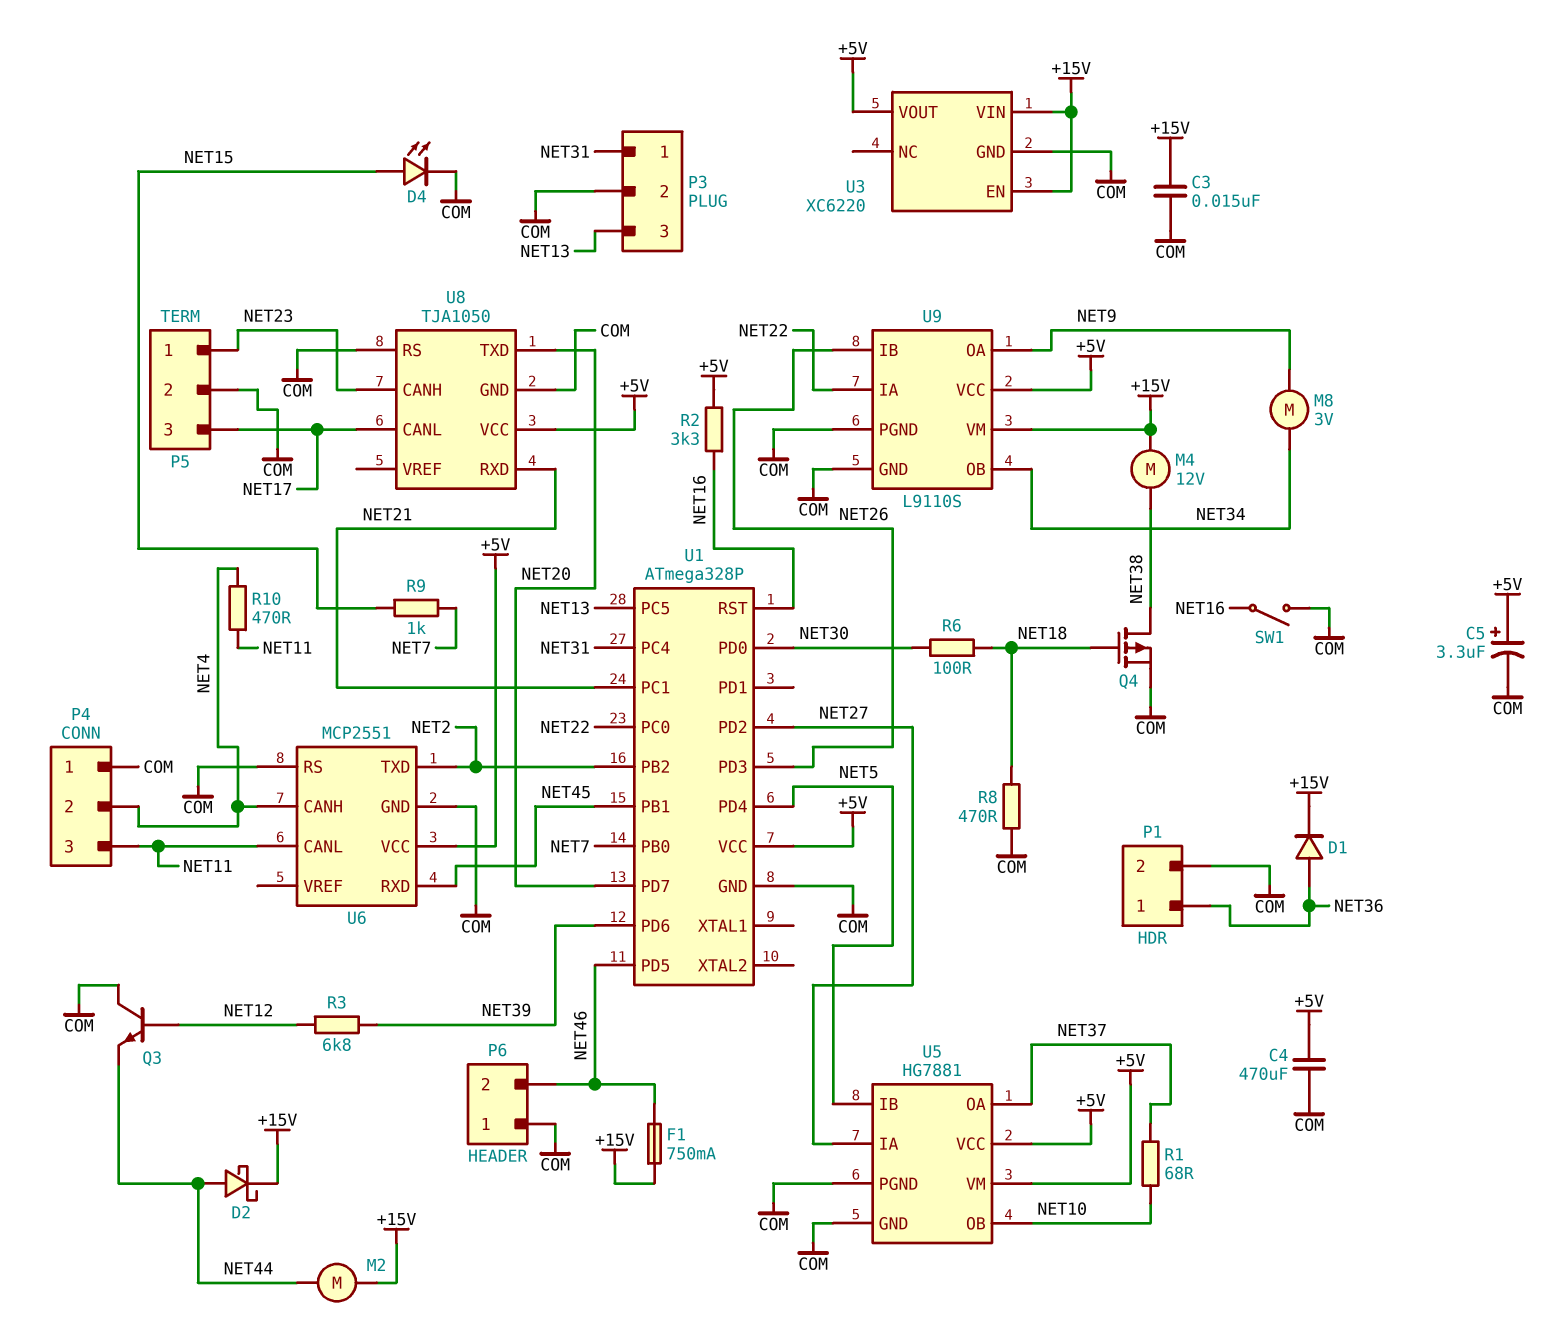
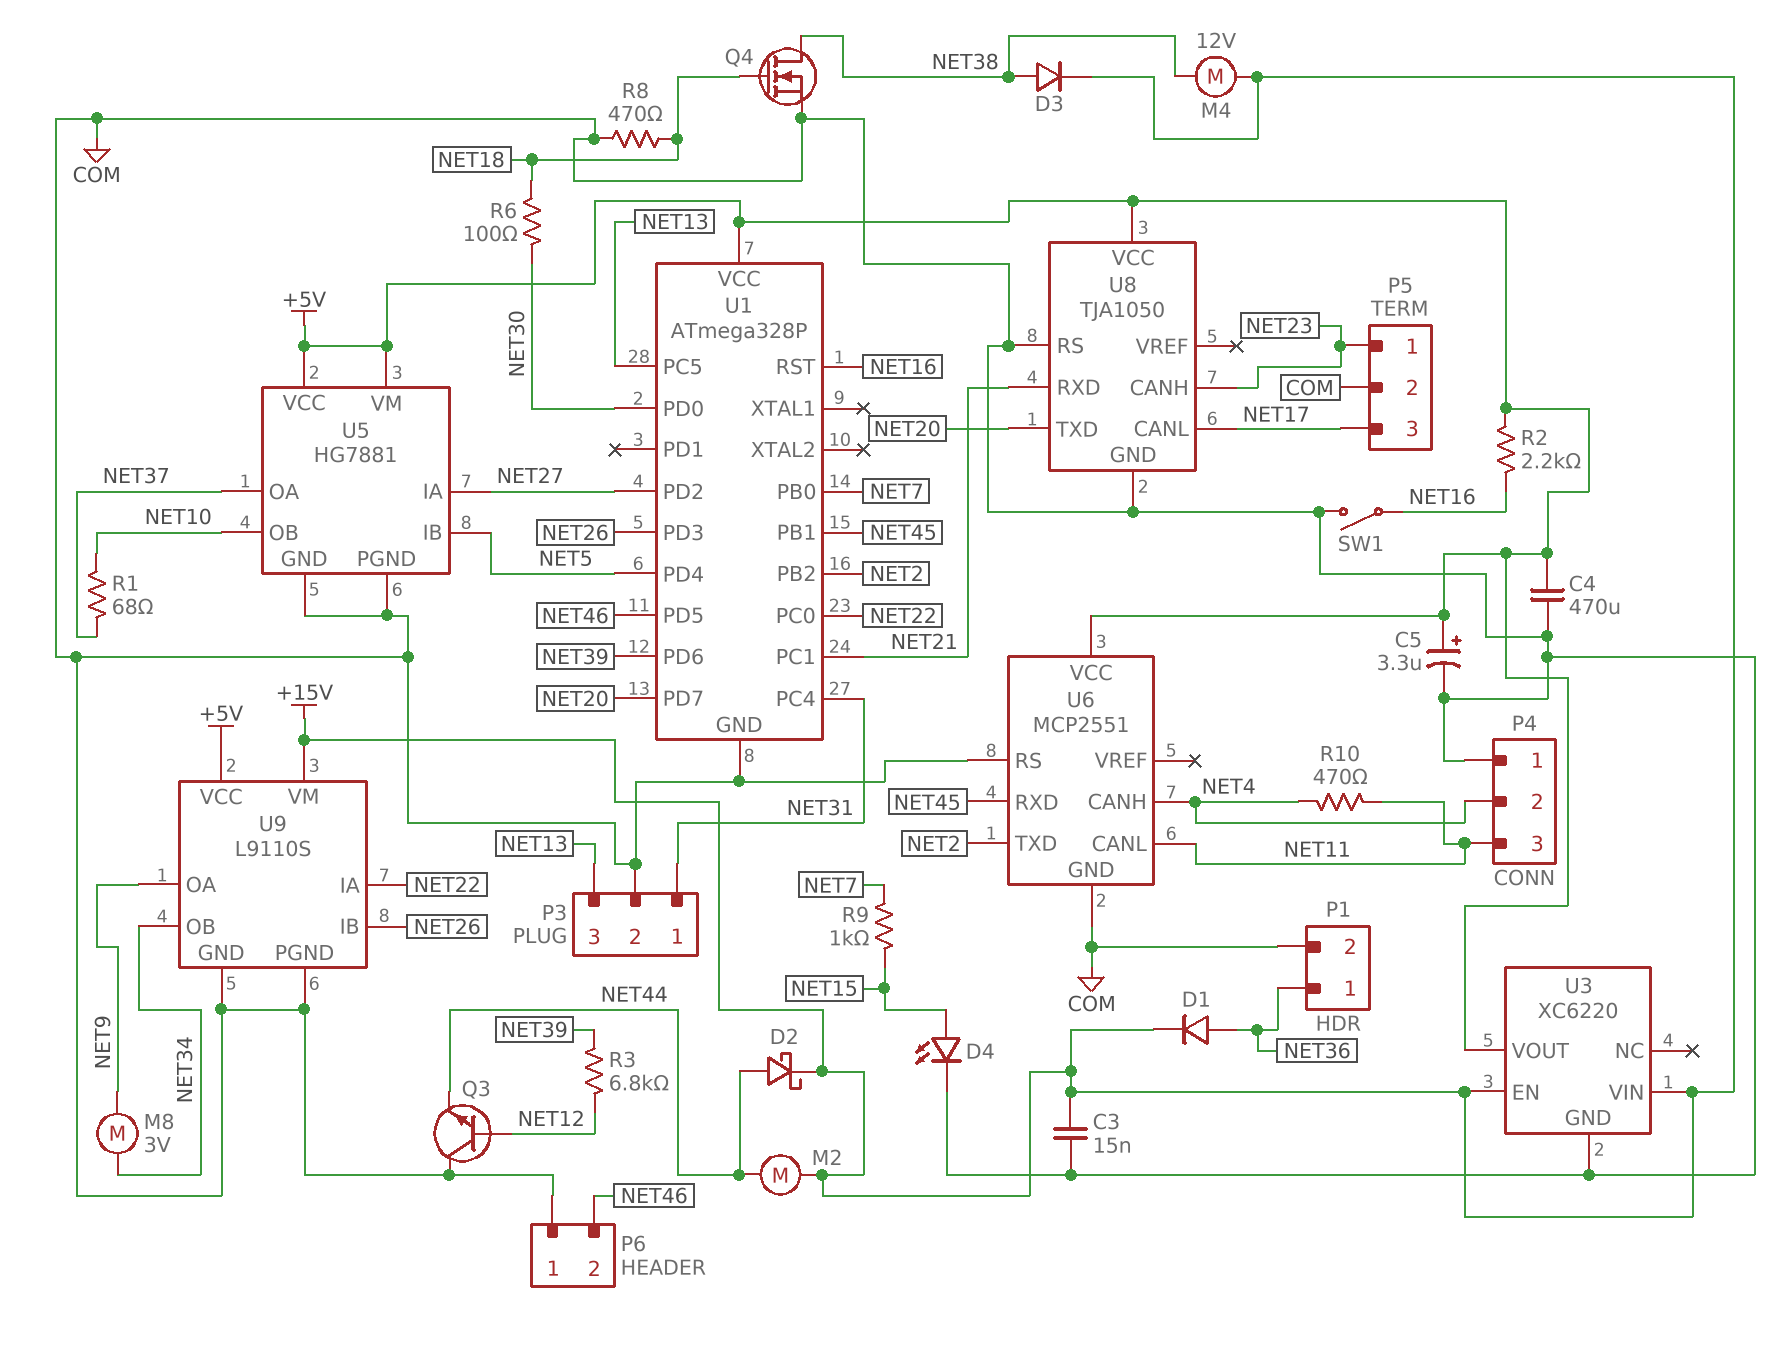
D3: none -> diode (A NET38, K +15V)
F1: 750mA (+15V, NET46) -> none
Q4: PMOS (G NET18, D NET38, S COM) -> NMOS (G NET18, D NET38, S COM)
R2: 3.3k (+5V, NET16) -> 2.2k (+5V, NET16)

